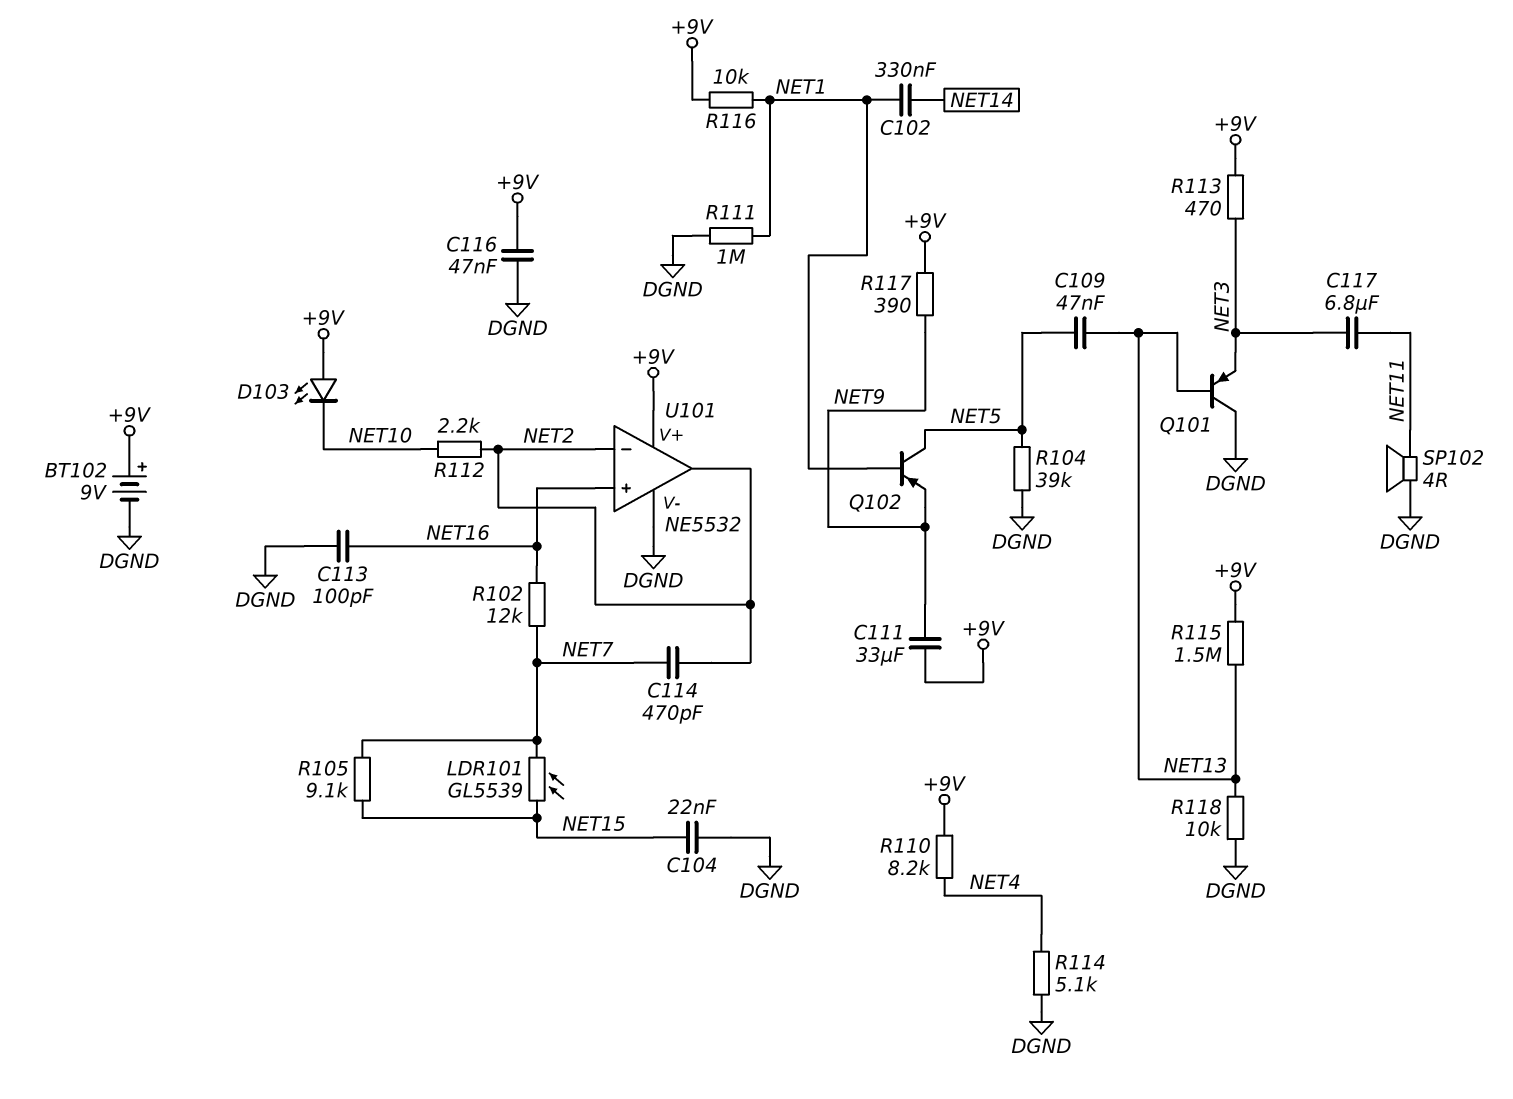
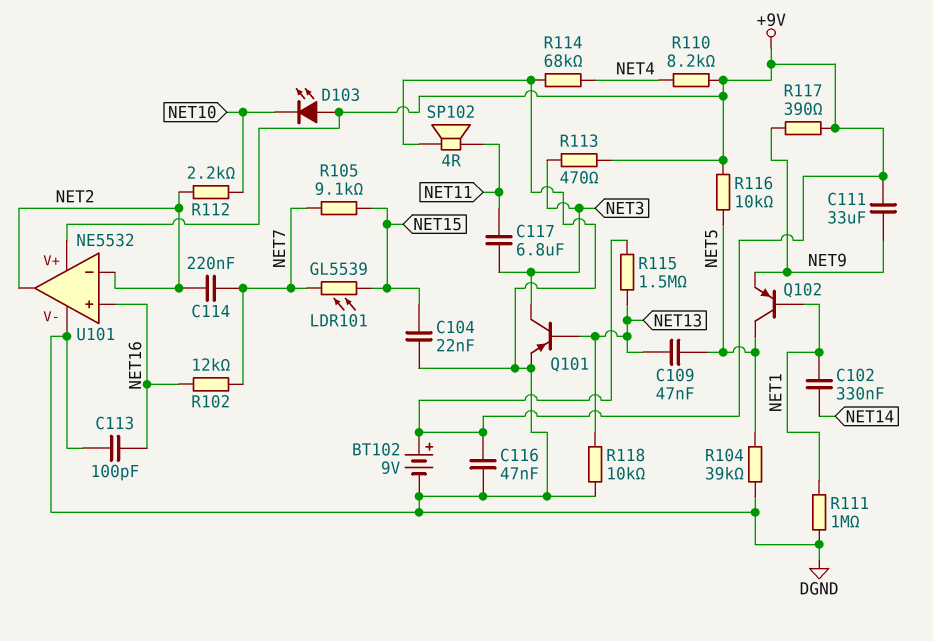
C114: 470pF (NET2, NET7) -> 220nF (NET2, NET7)
Q101: PNP (B NET13, C DGND, E NET3) -> PNP (B NET13, C NET3, E DGND)
R114: 5.1k (DGND, NET4) -> 68k (DGND, NET4)
R116: 10k (+9V, NET1) -> 10k (+9V, NET5)

